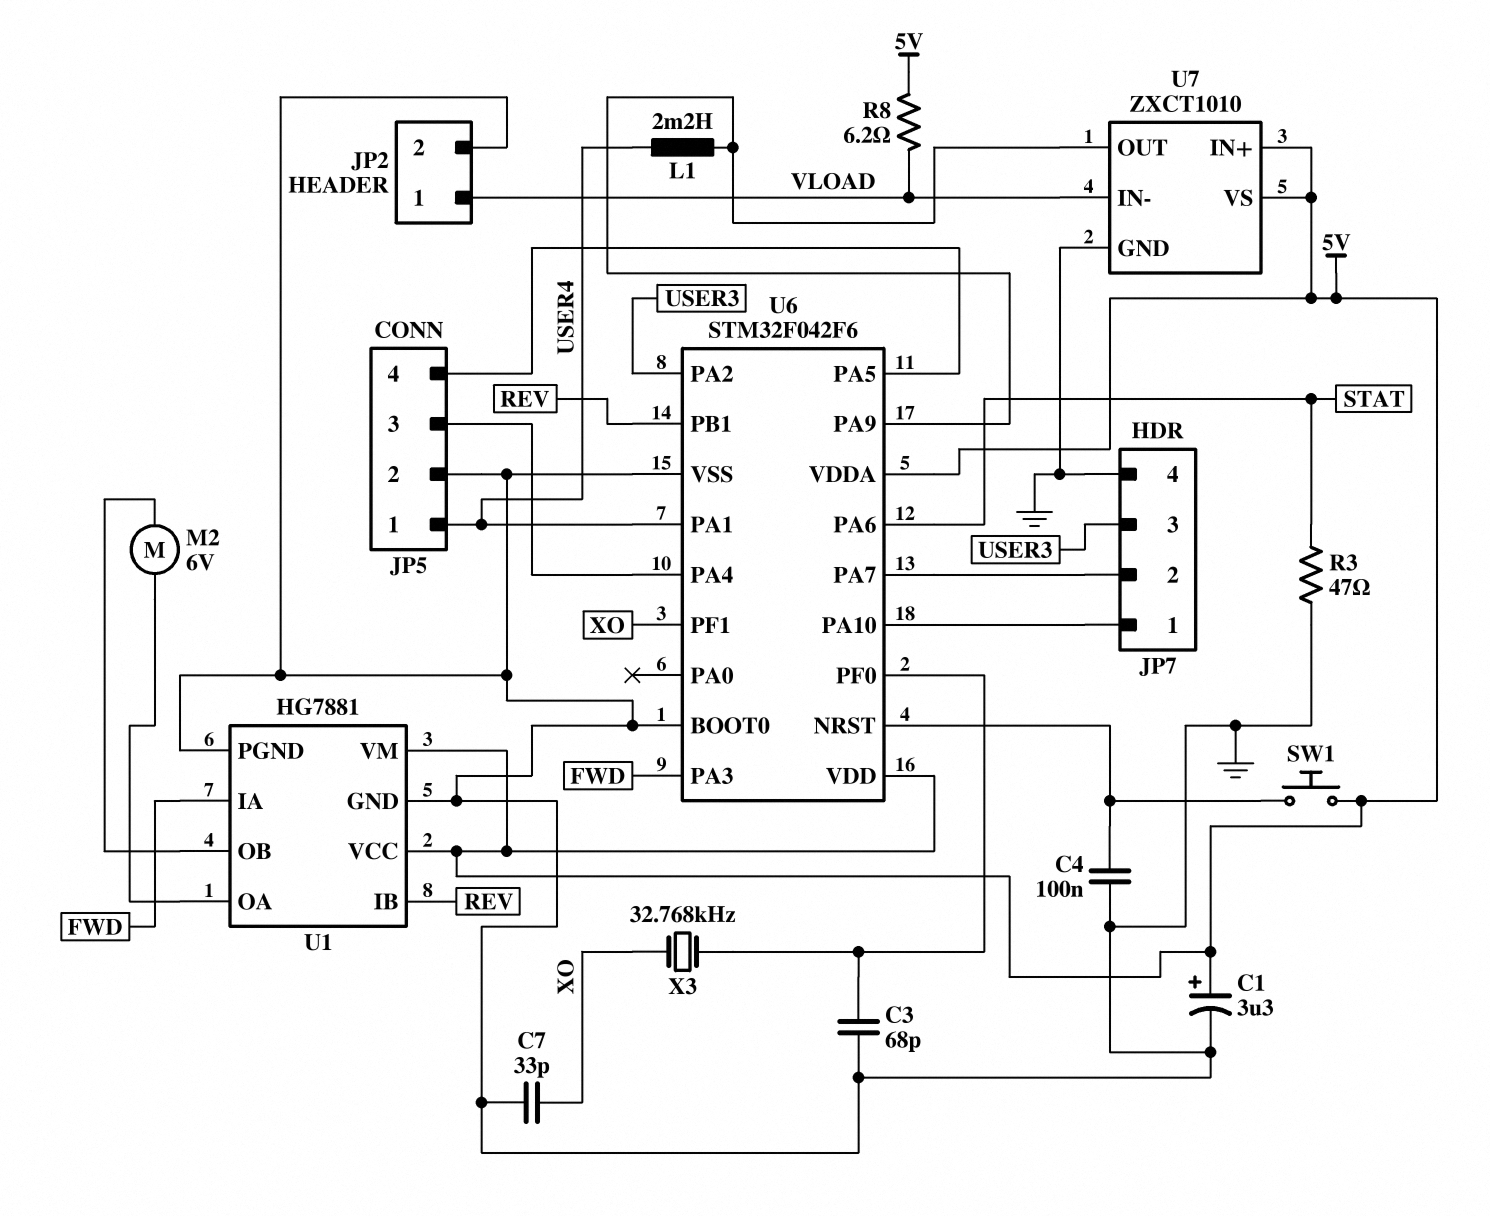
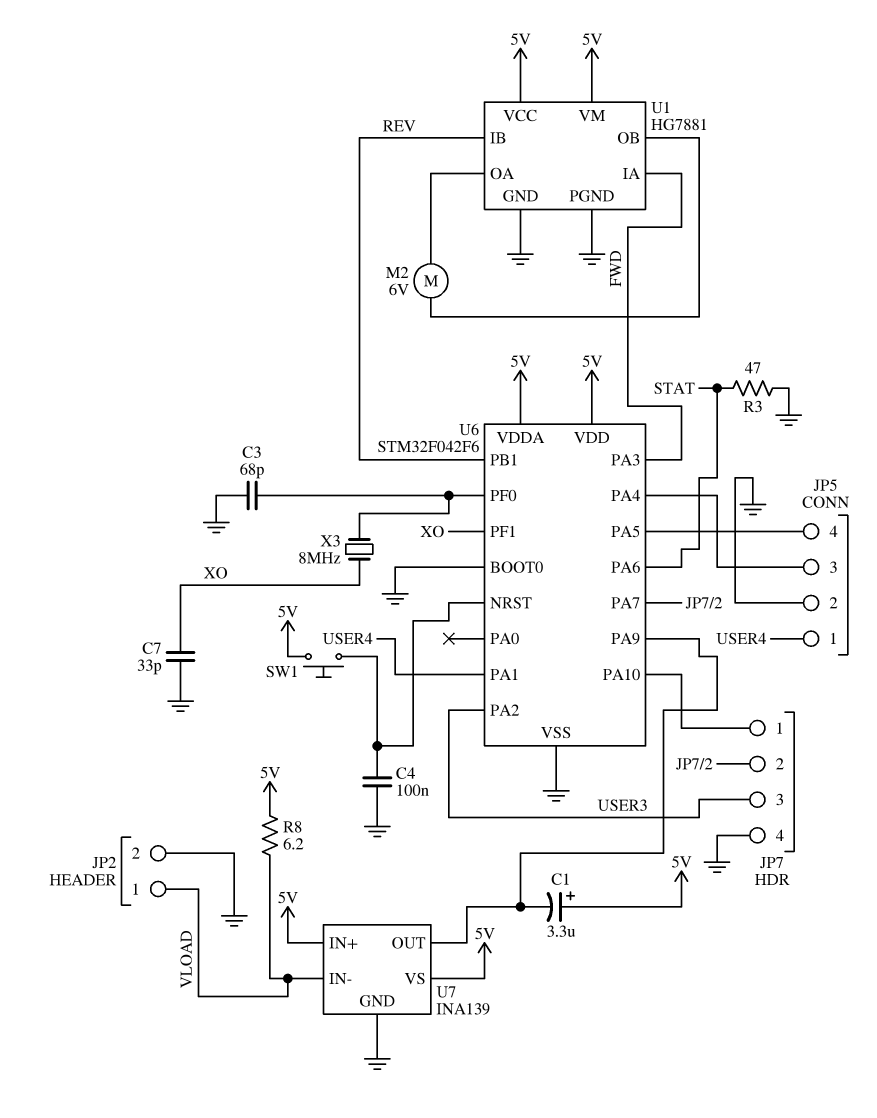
C1: 3.3uF (plus 5V, minus GND) -> 3.3uF (plus 5V, minus U6/PA9)
L1: 2.2mH (U6/PA9, USER4) -> none
U7: ZXCT1010 -> INA139
X3: 32.768kHz (U6/PF0, XO) -> 8MHz (U6/PF0, XO)

